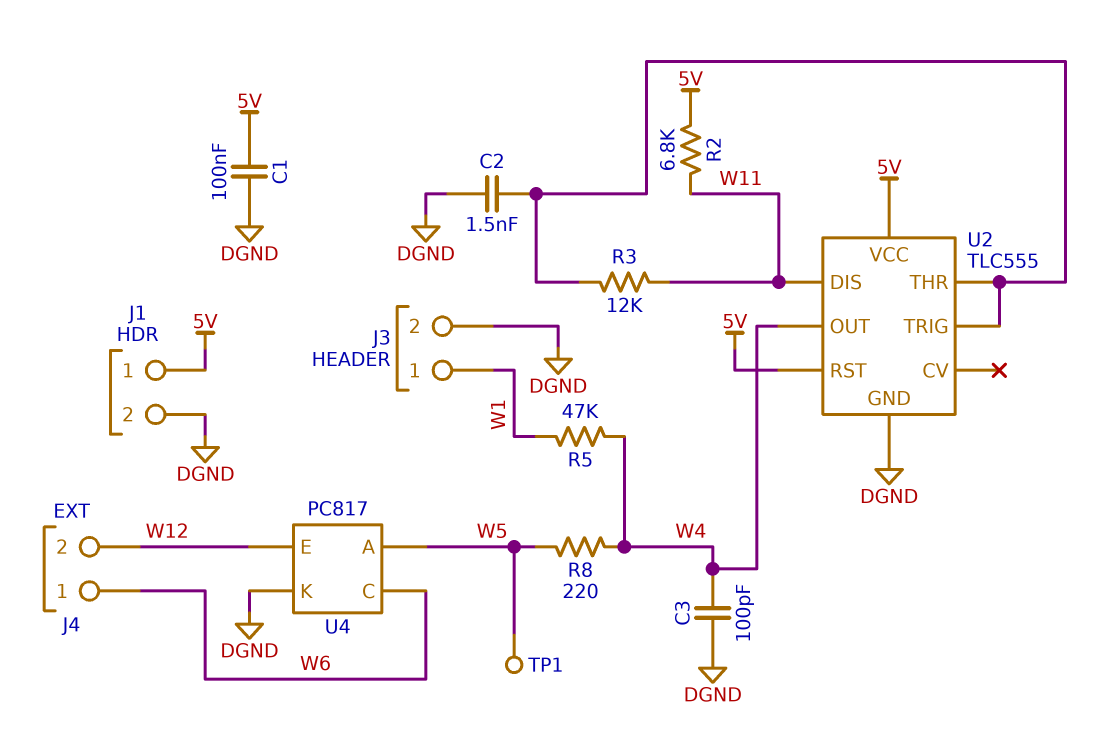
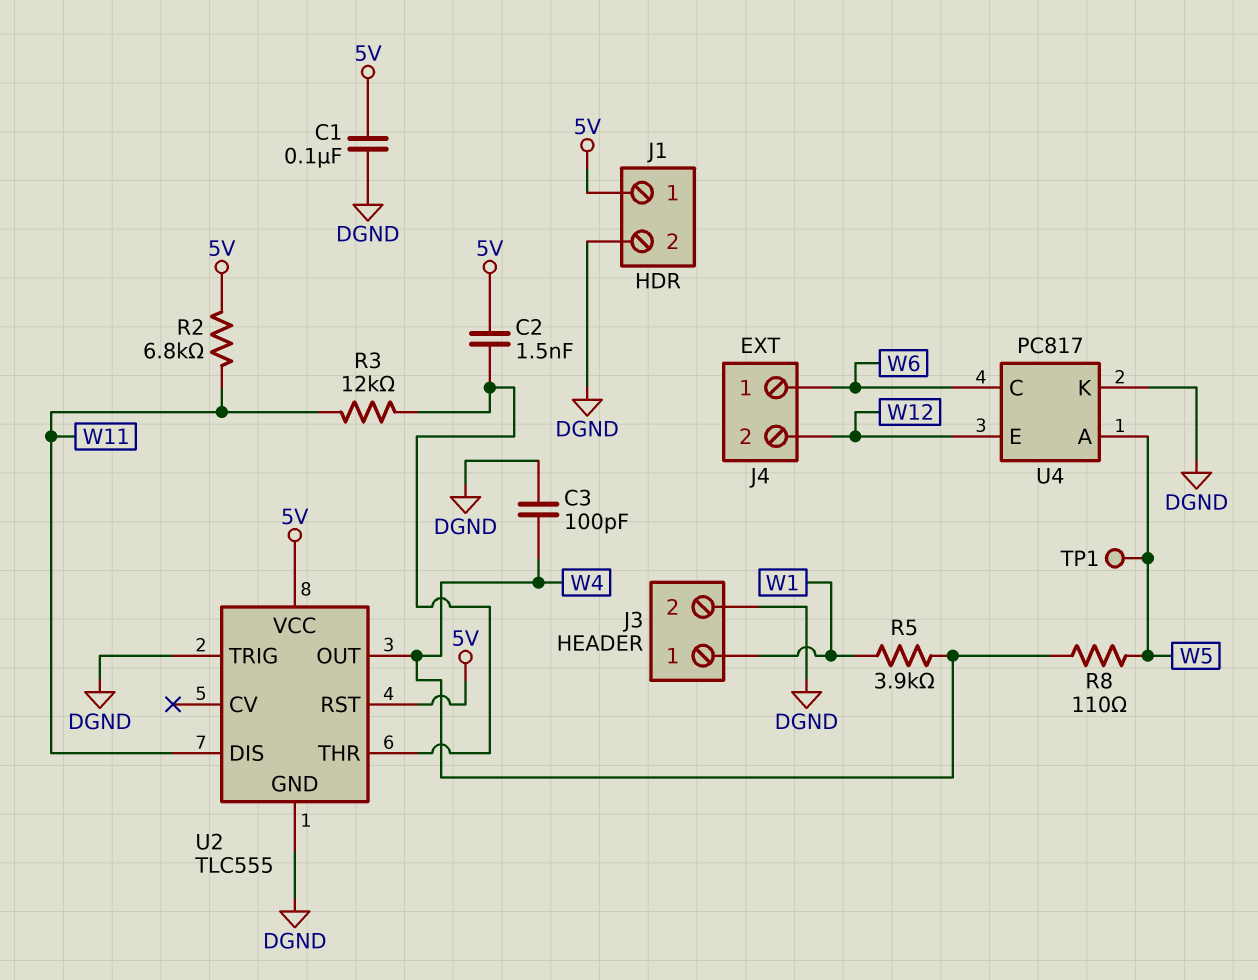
C2: 1.5nF (DGND, U2/THR) -> 1.5nF (5V, U2/THR)
R5: 47k (W1, W4) -> 3.9k (W1, W4)
R8: 220 (W4, W5) -> 110 (W4, W5)
U2 pin TRIG: U2/THR -> DGND

